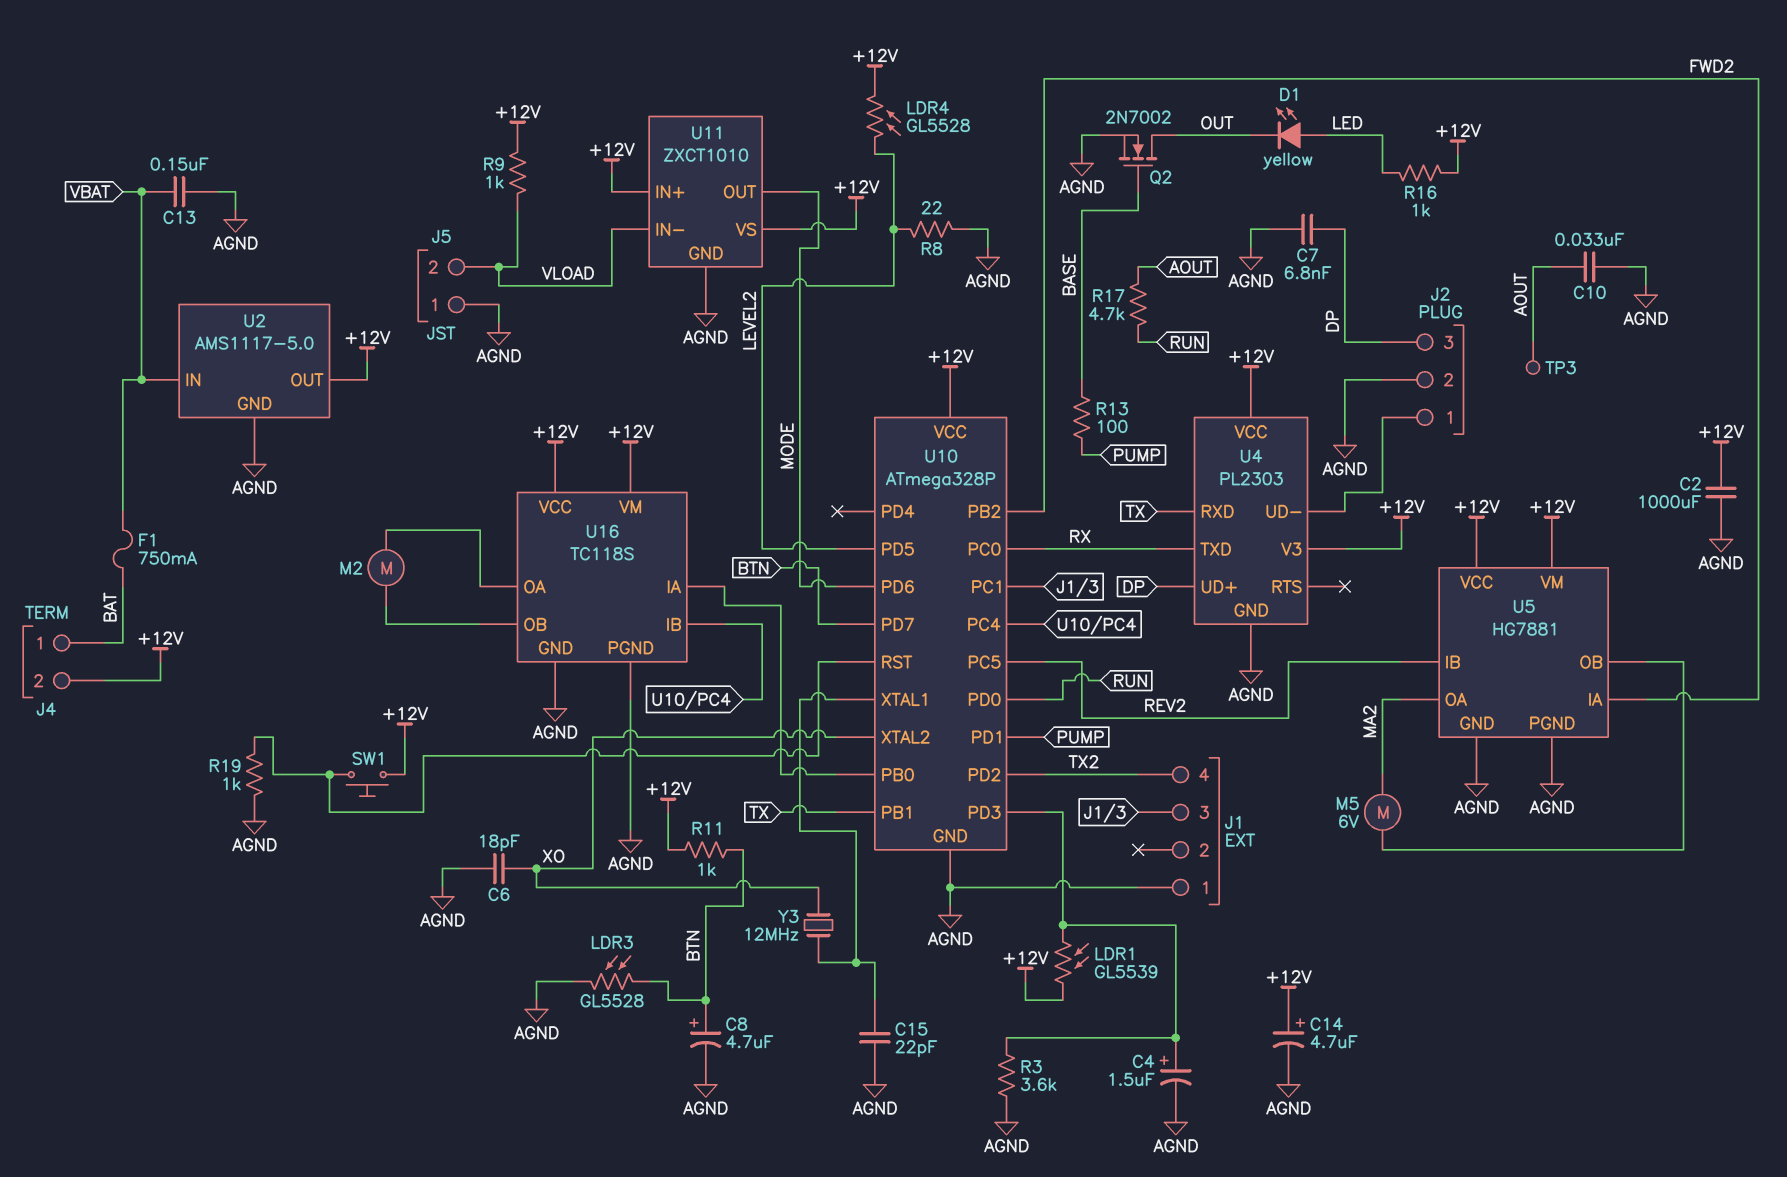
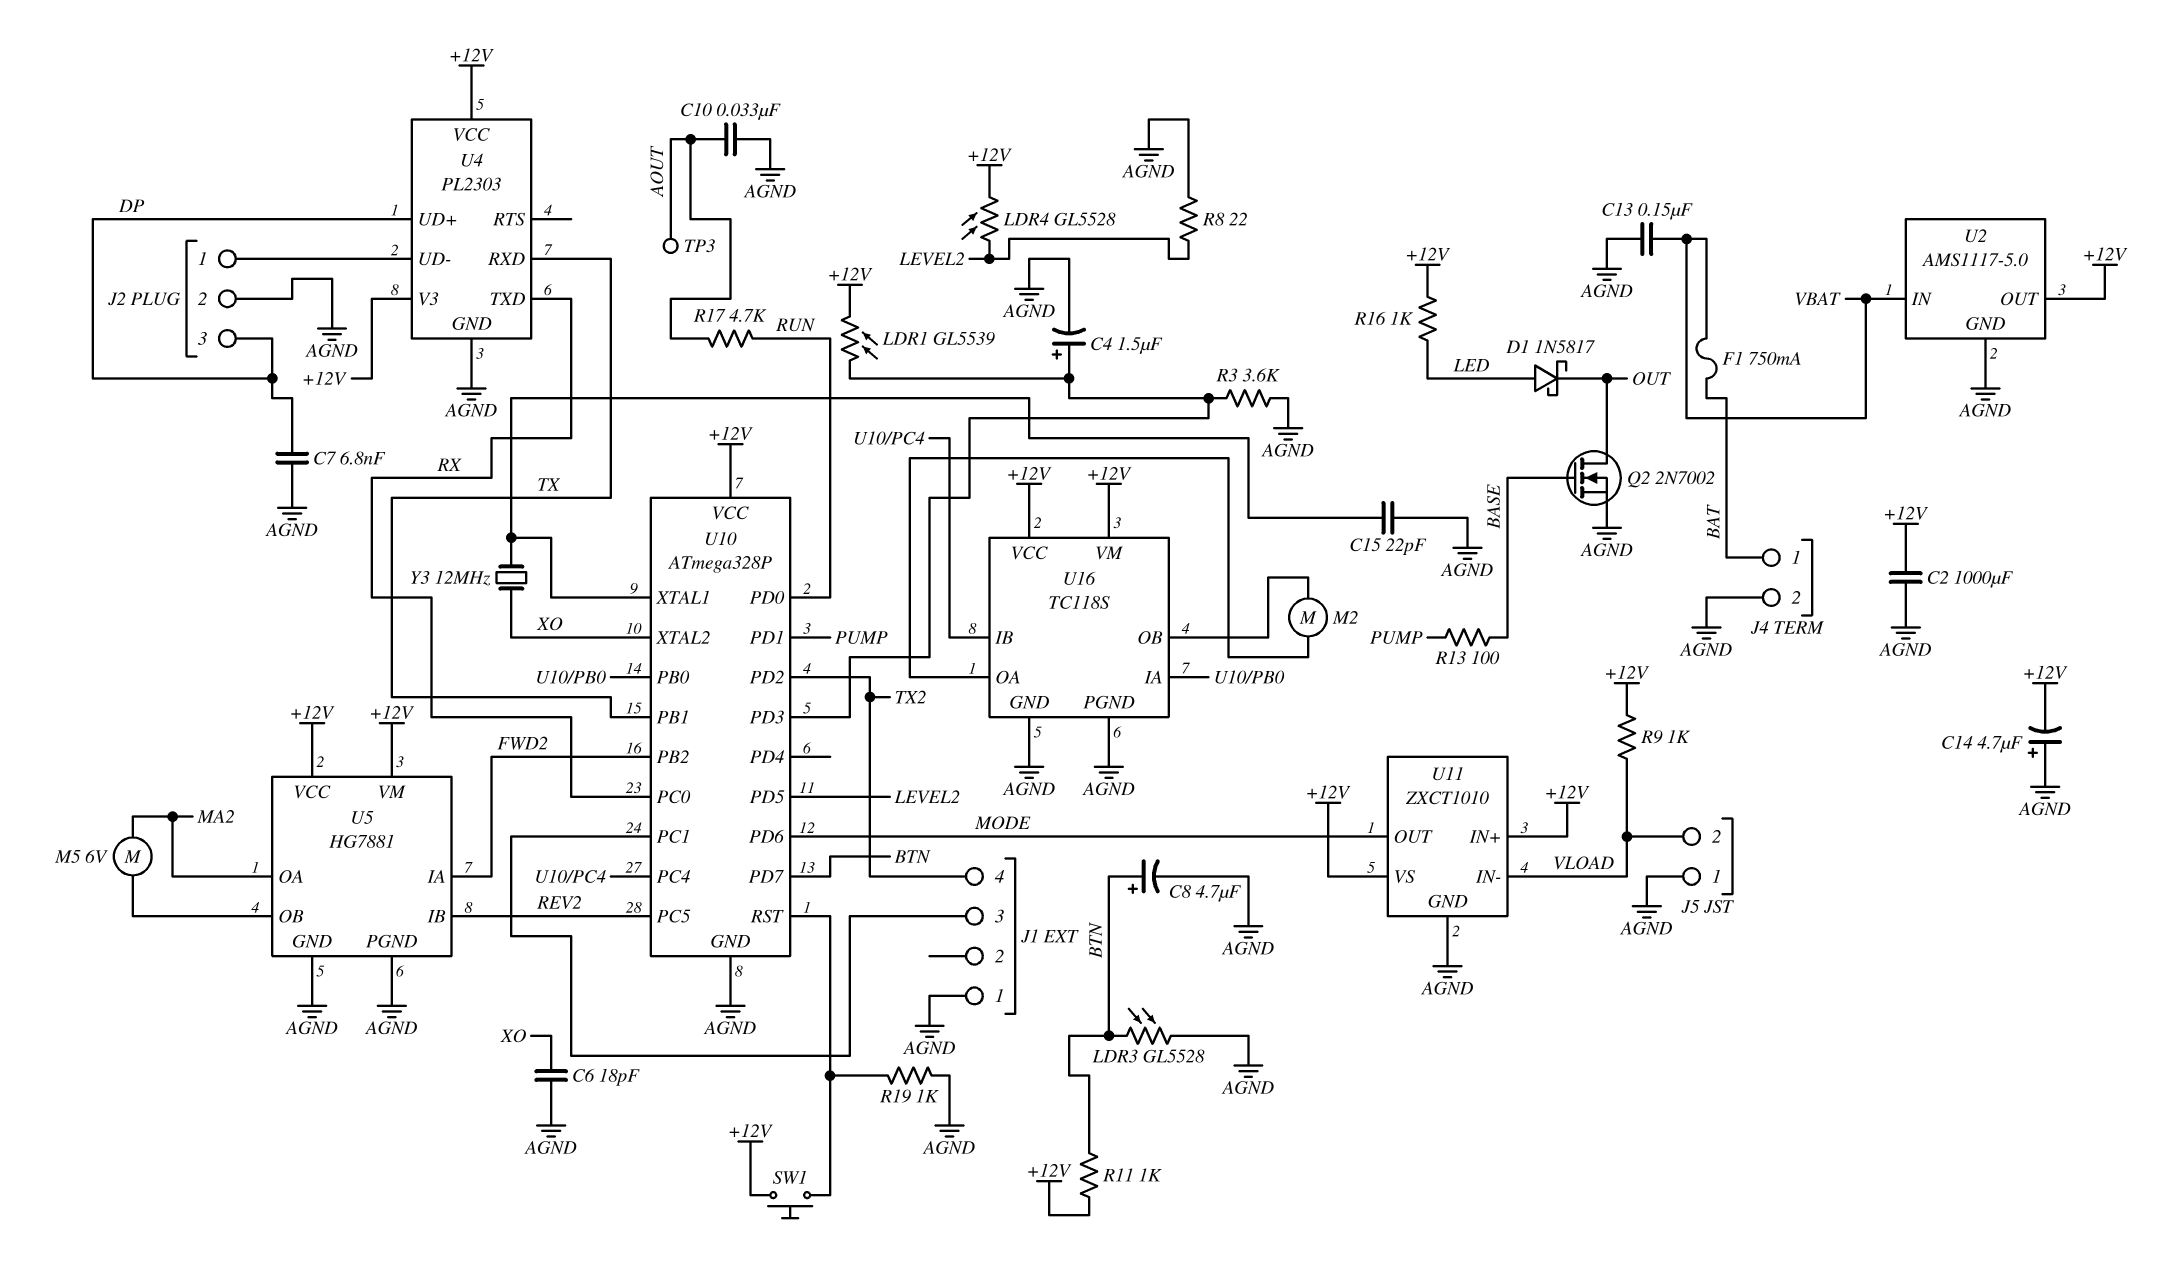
C14: 4.7uF (plus +12V, minus AGND) -> 4.7uF (plus AGND, minus +12V)
D1: LED yellow (A LED, K OUT) -> schottky 1N5817 (A LED, K OUT)
J4 pin 2: +12V -> AGND

